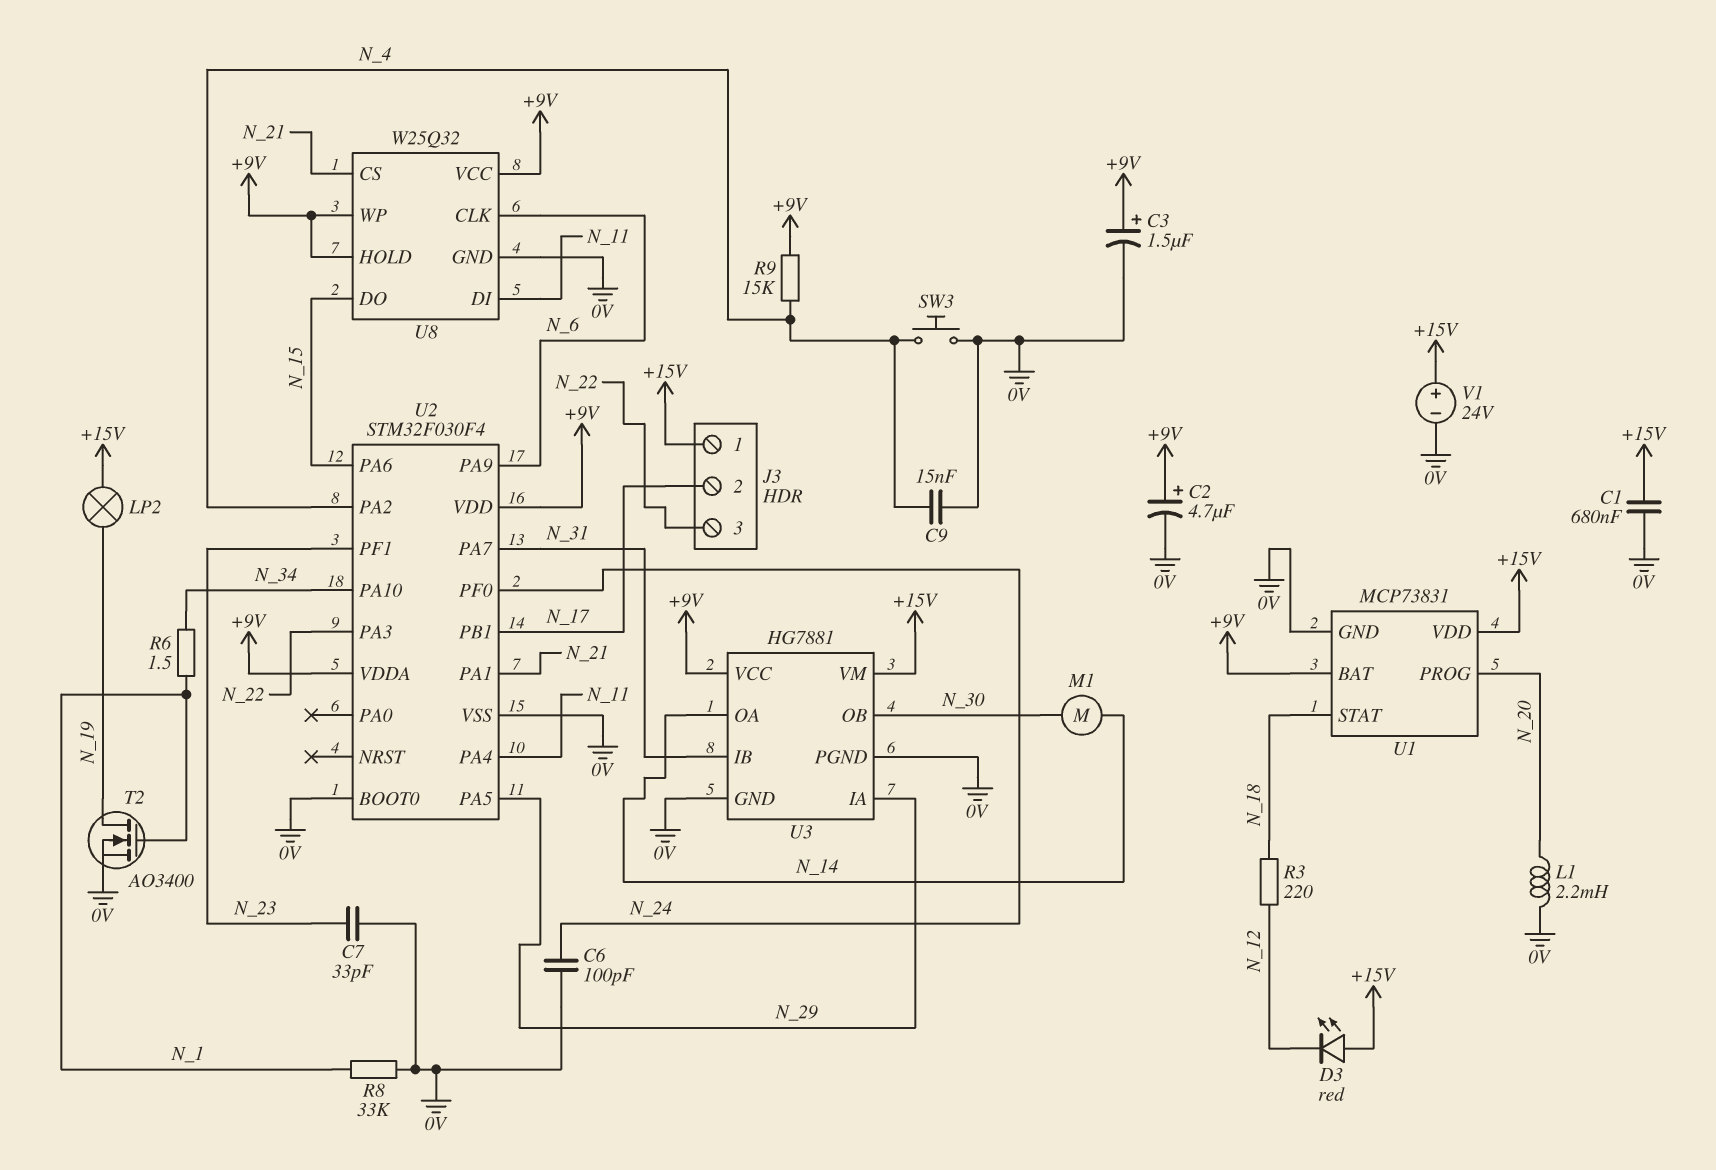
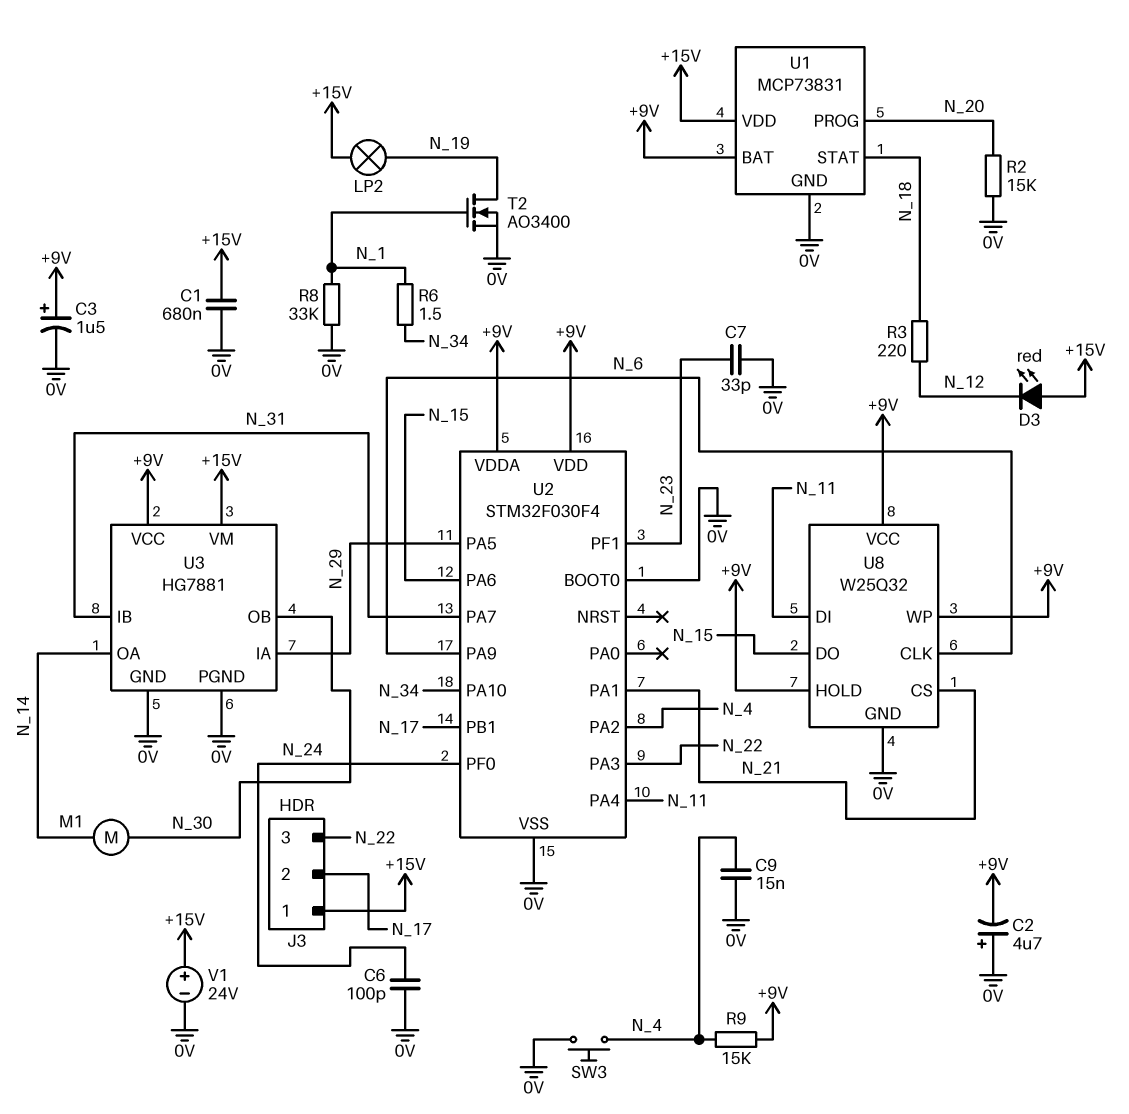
C2: 4.7uF (plus +9V, minus 0V) -> 4.7uF (plus 0V, minus +9V)
L1: 2.2mH (0V, N_20) -> none
R2: none -> 15k (0V, N_20)

